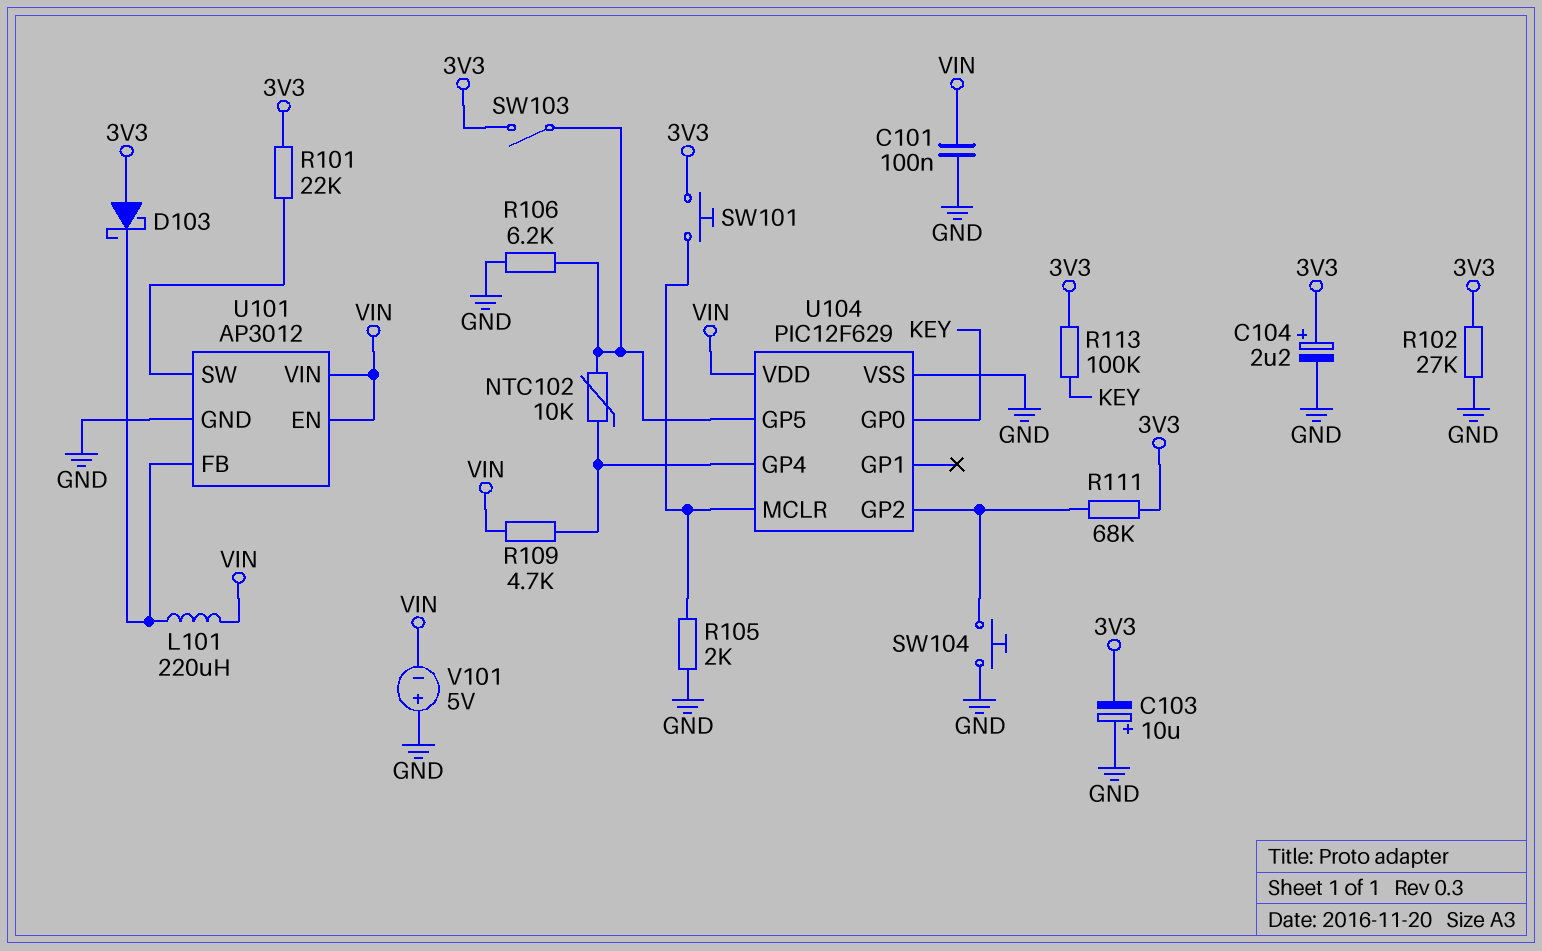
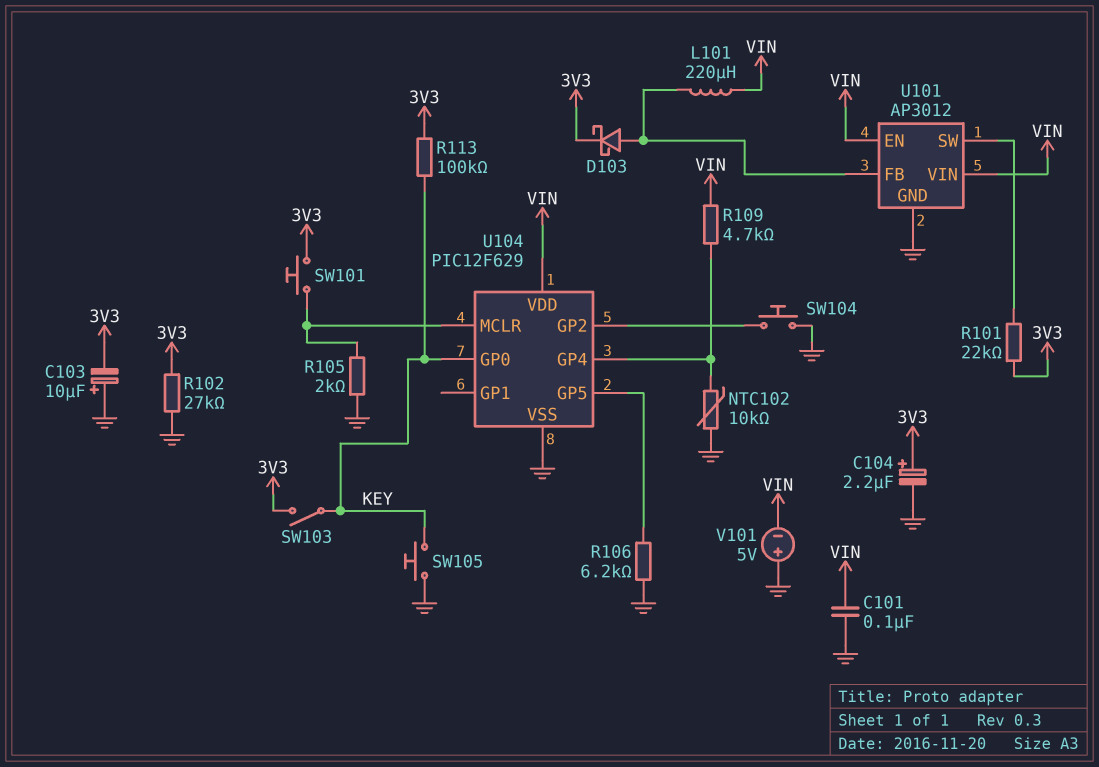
D103: schottky (A 3V3, K U101/FB) -> schottky (A U101/FB, K 3V3)
NTC102: 10k (U104/GP4, U104/GP5) -> 10k (GND, U104/GP4)
R111: 68k (3V3, U104/GP2) -> none
SW103: switch (3V3, U104/GP5) -> switch (3V3, KEY)
SW105: none -> button (GND, KEY)

